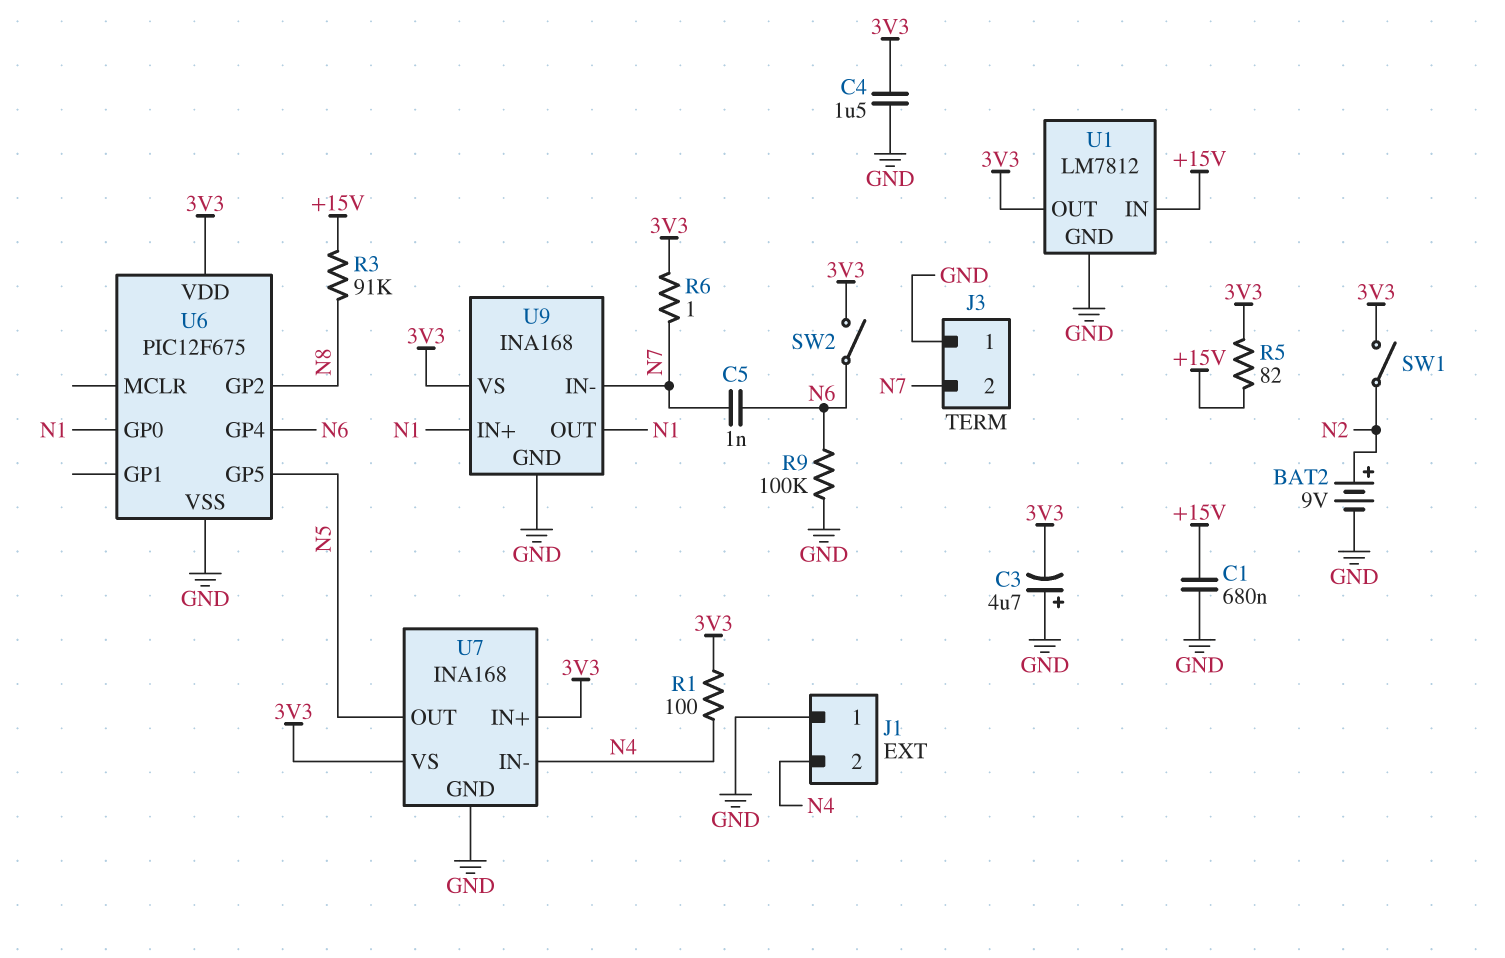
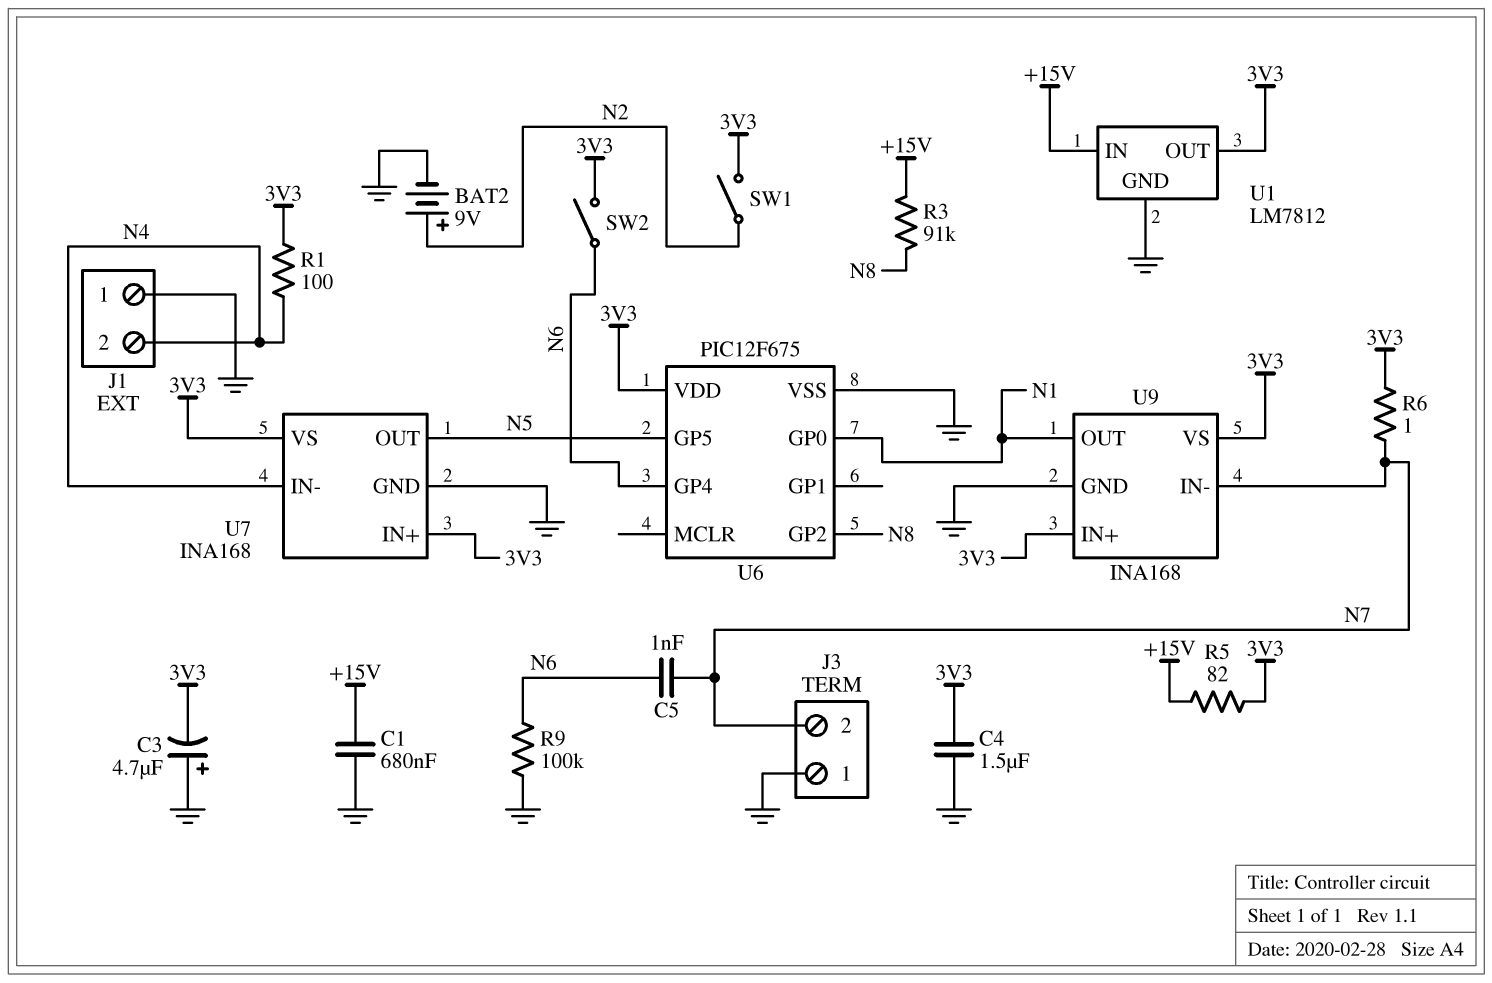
U9 pin IN+: N1 -> 3V3

